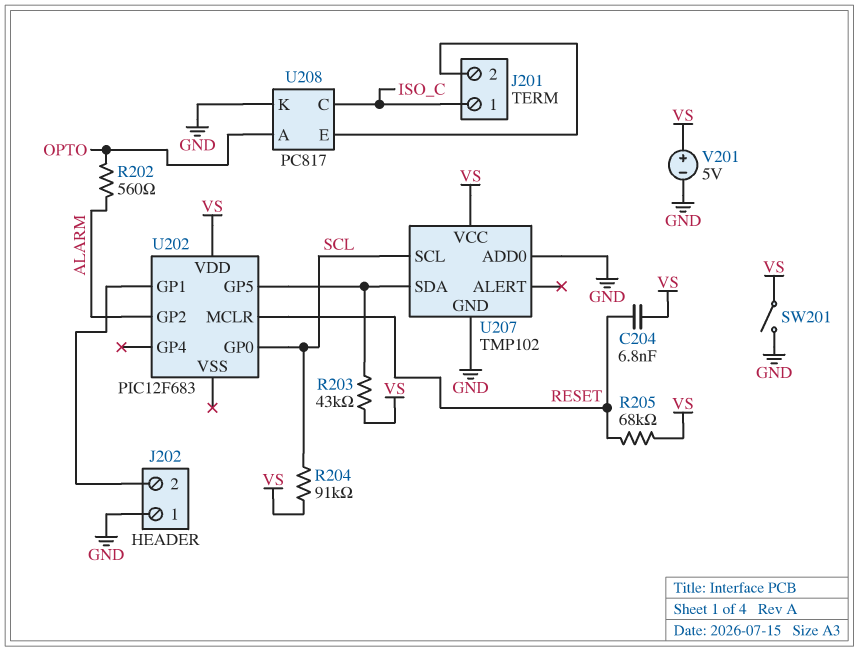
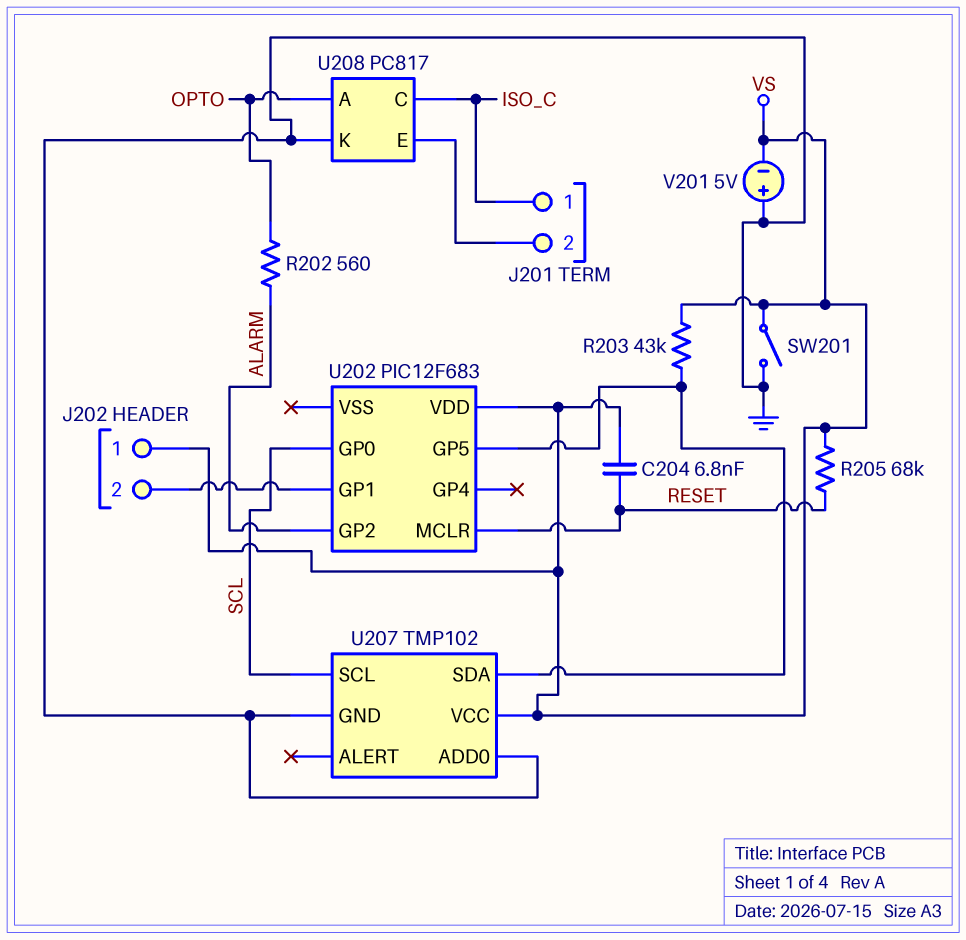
J202 pin 1: GND -> VS
R204: 91k (SCL, VS) -> none
V201: 5V (plus VS, minus GND) -> 5V (plus GND, minus VS)

